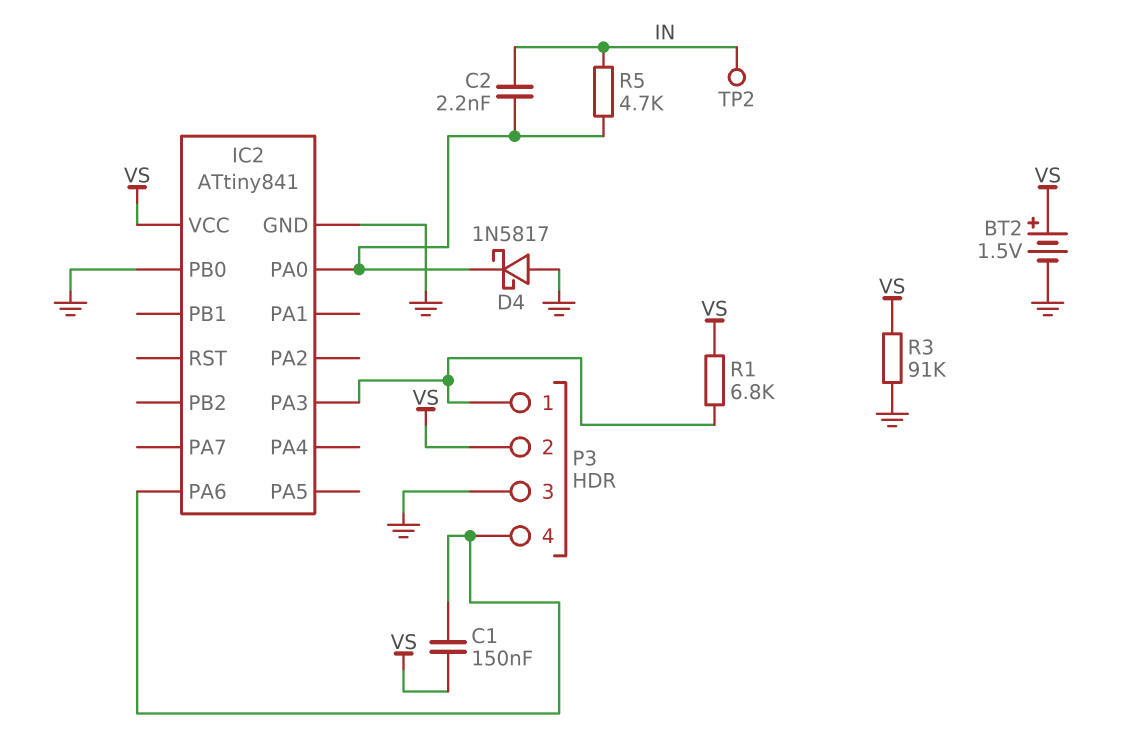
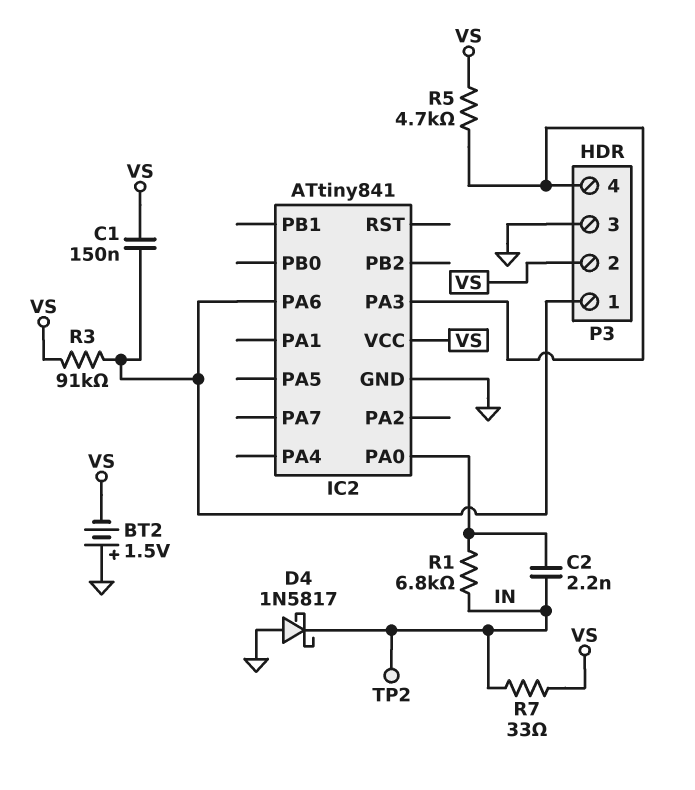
BT2: 1.5V (plus VS, minus GND) -> 1.5V (plus GND, minus VS)
D4: schottky 1N5817 (A GND, K IC2/PA0) -> schottky 1N5817 (A GND, K IN)
IC2 pin PB0: GND -> none
P3 pin 1: IC2/PA3 -> IC2/PA6
P3 pin 4: IC2/PA6 -> IC2/PA3
R1: 6.8k (IC2/PA3, VS) -> 6.8k (IC2/PA0, IN)
R3: 91k (GND, VS) -> 91k (IC2/PA6, VS)
R5: 4.7k (IC2/PA0, IN) -> 4.7k (IC2/PA3, VS)
R7: none -> 33 (IN, VS)

